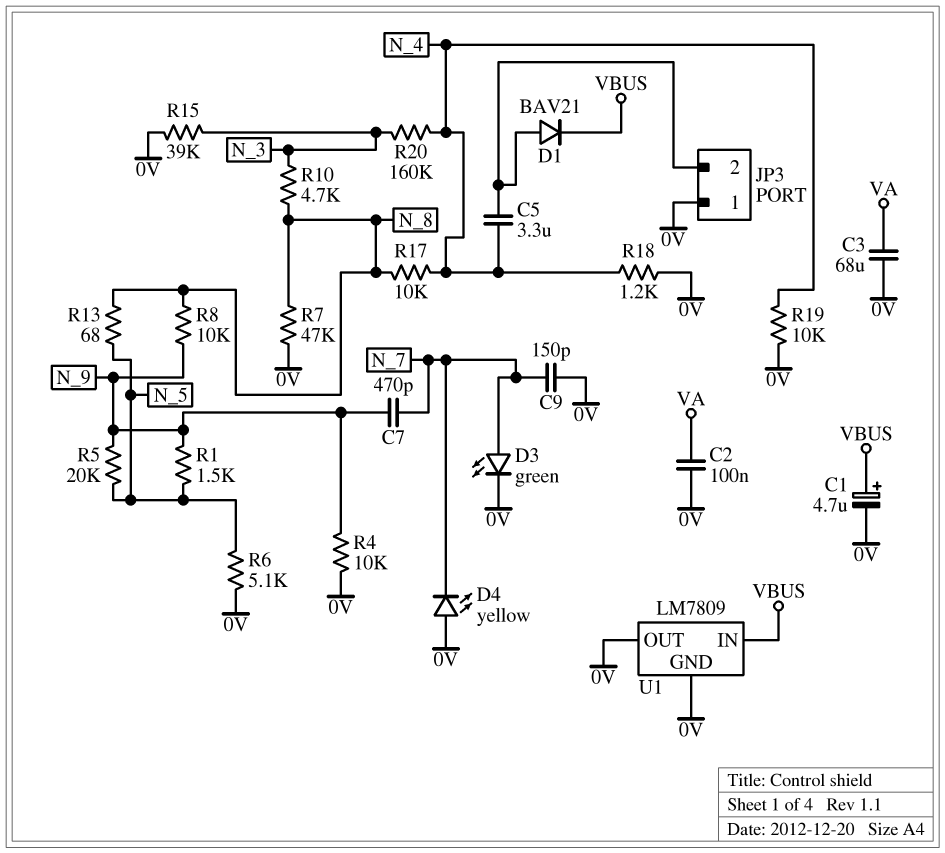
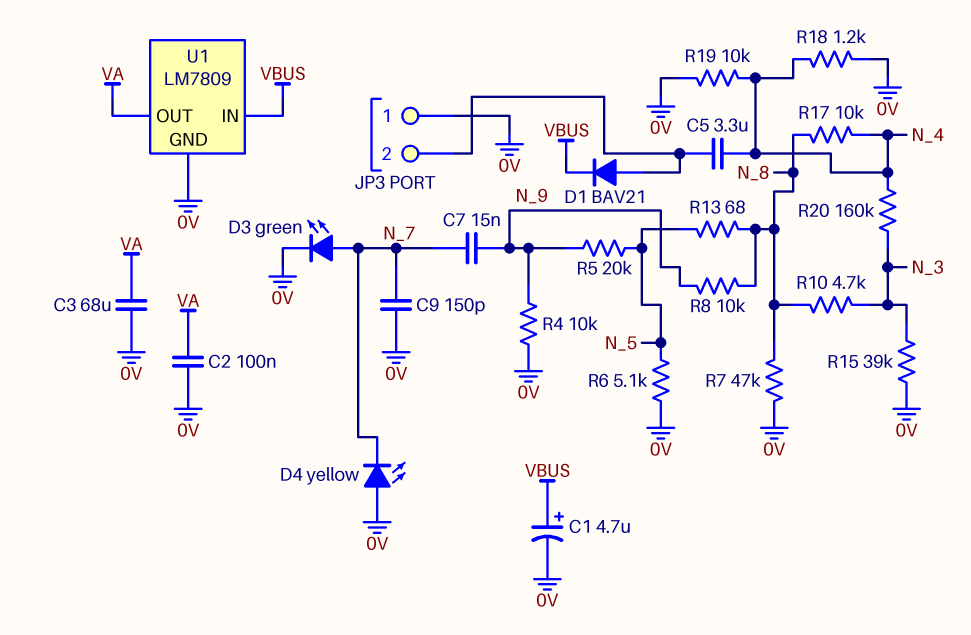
C7: 470pF (N_7, N_9) -> 15nF (N_7, N_9)
R1: 1.5k (N_5, N_9) -> none
U1 pin OUT: 0V -> VA

